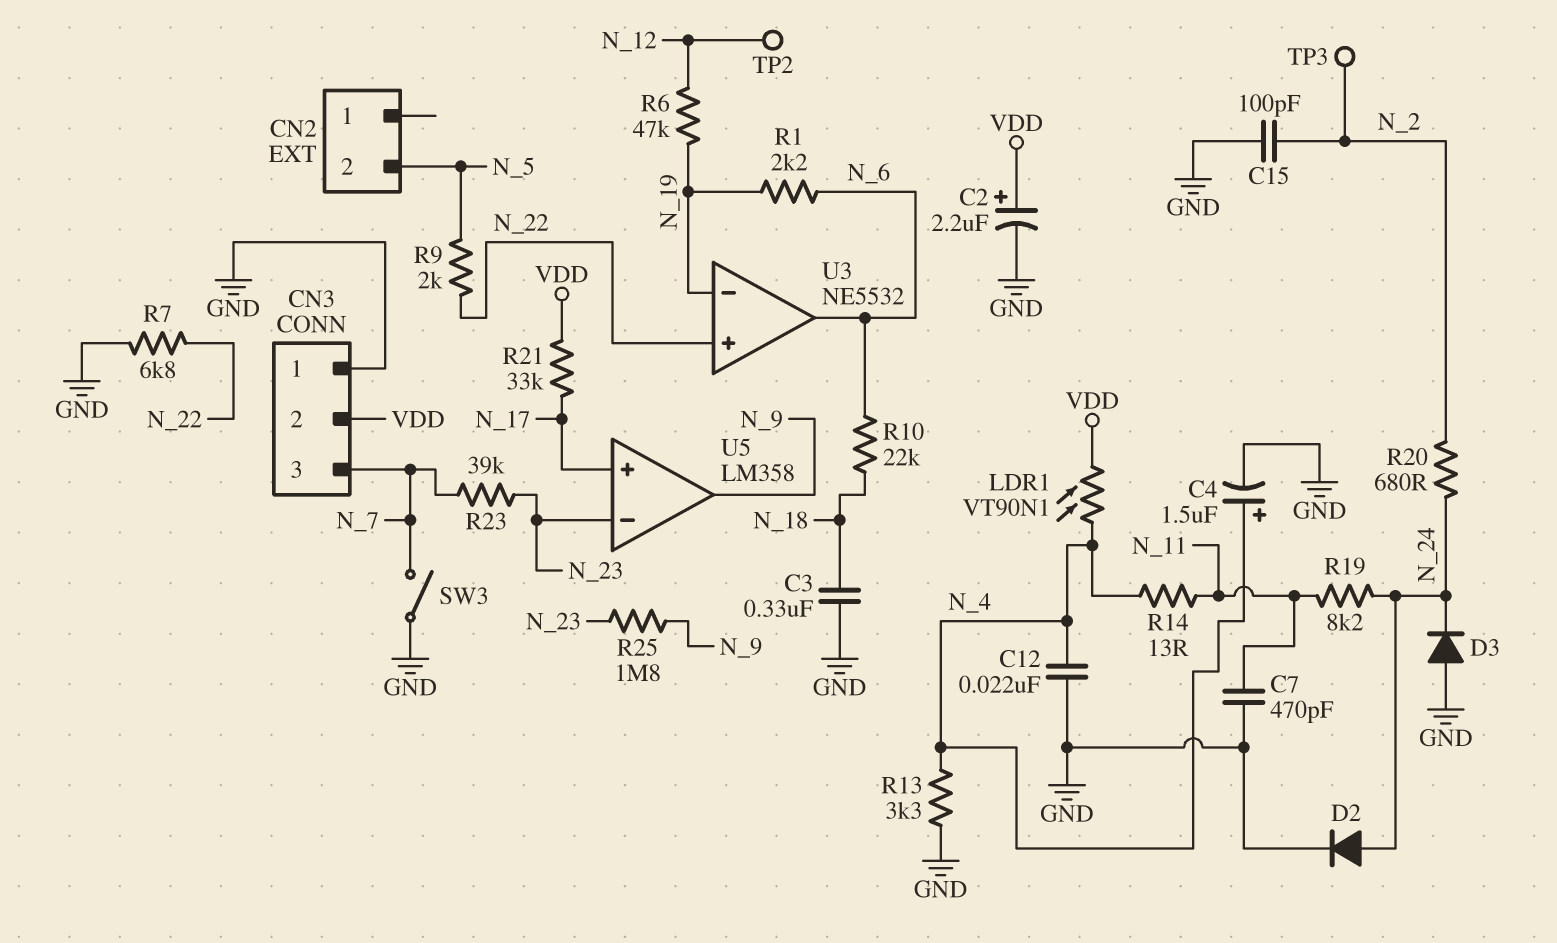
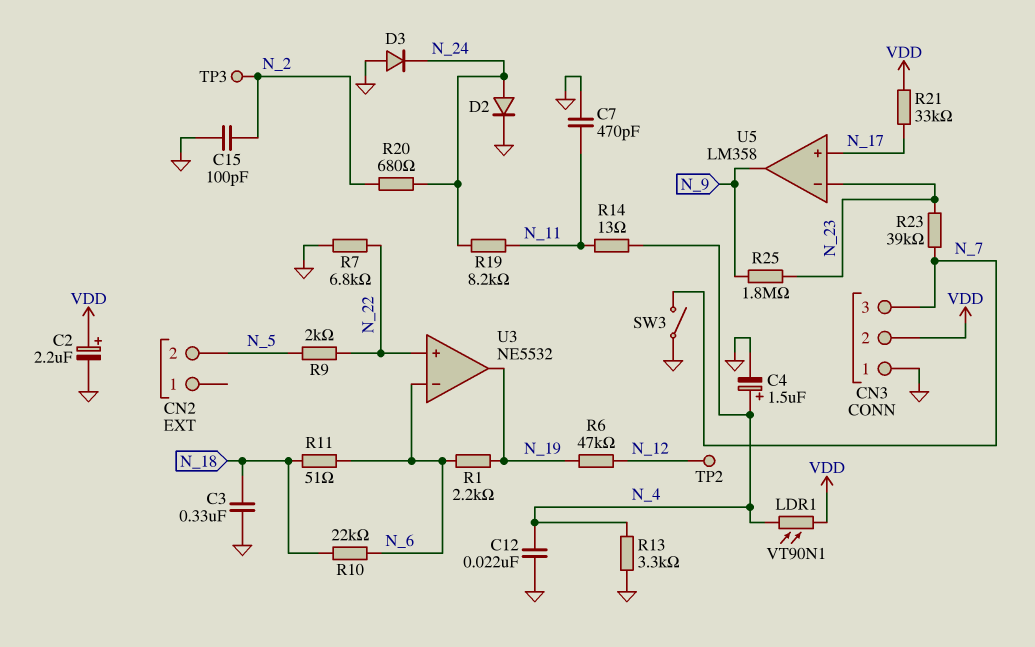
R11: none -> 51 (N_6, N_18)
U3 pin in-: N_19 -> N_6
U3 pin out: N_6 -> N_19

